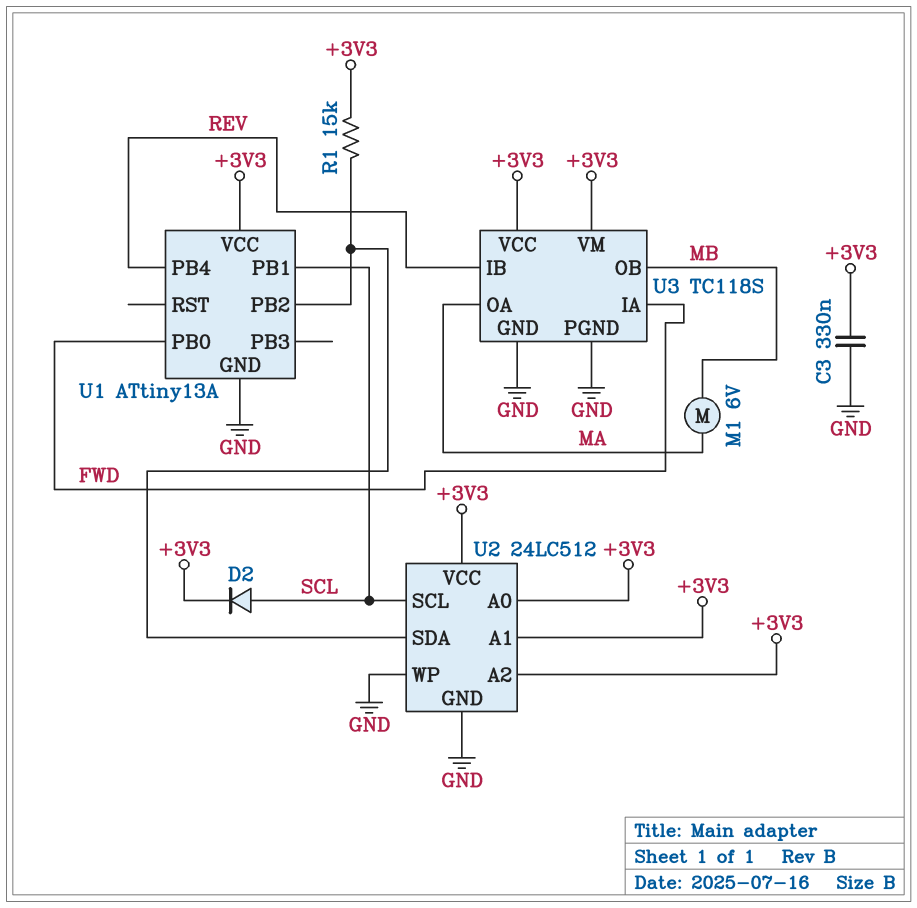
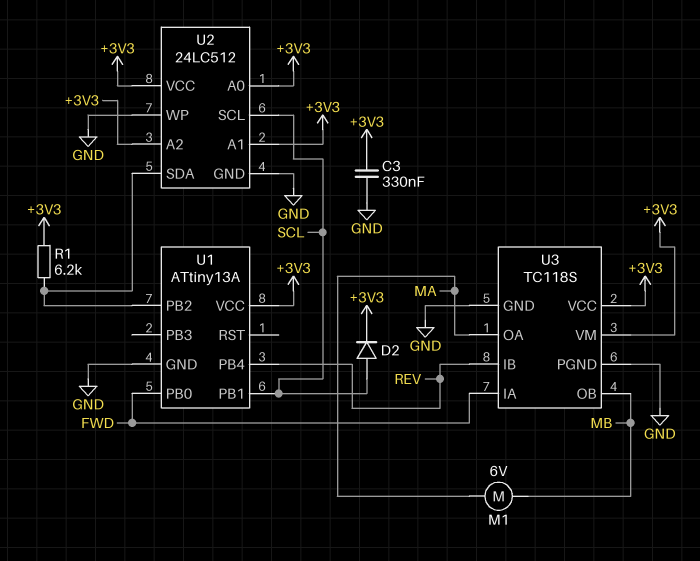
R1: 15k (+3V3, U1/PB2) -> 6.2k (+3V3, U1/PB2)

